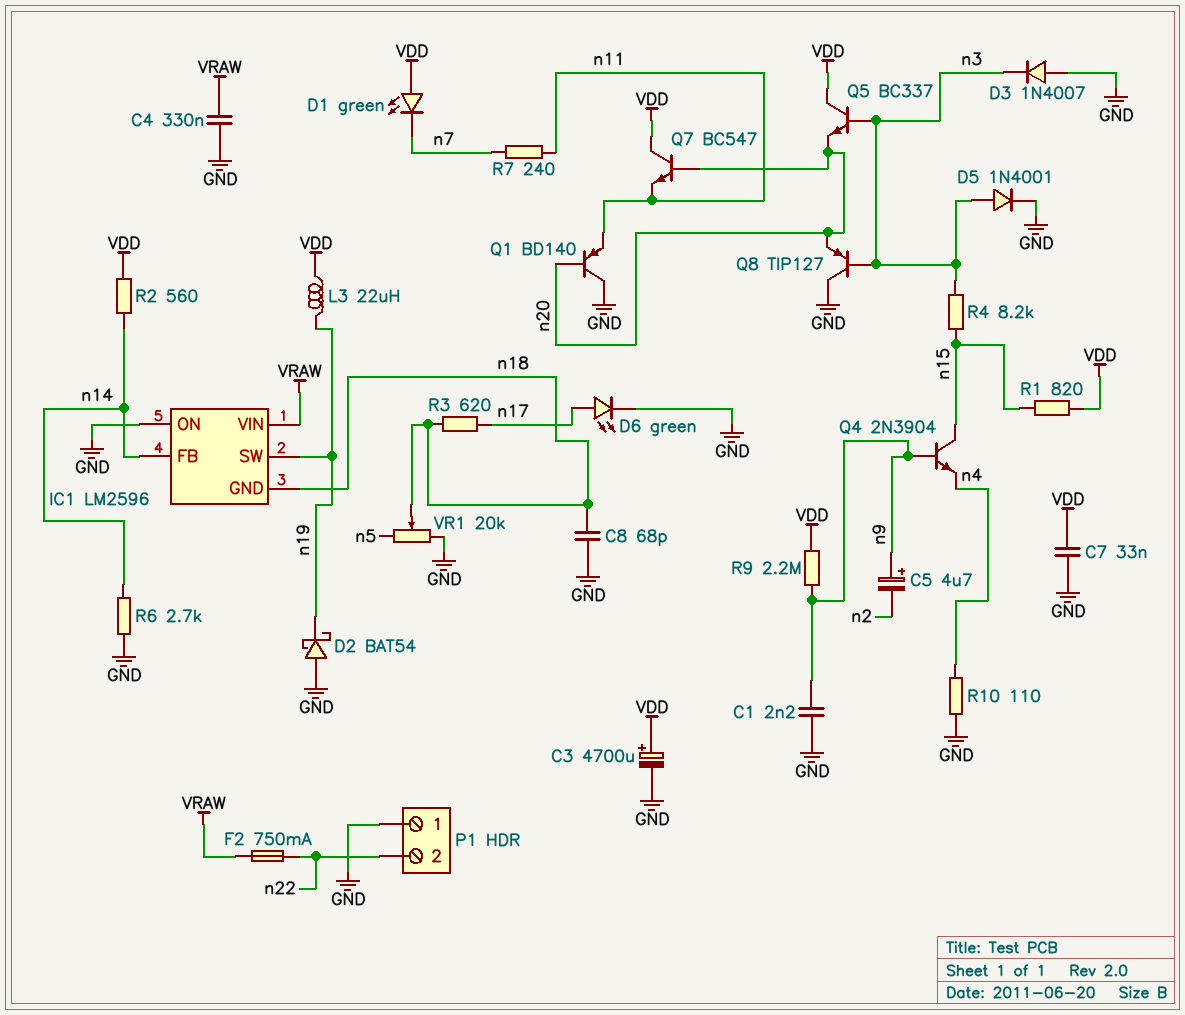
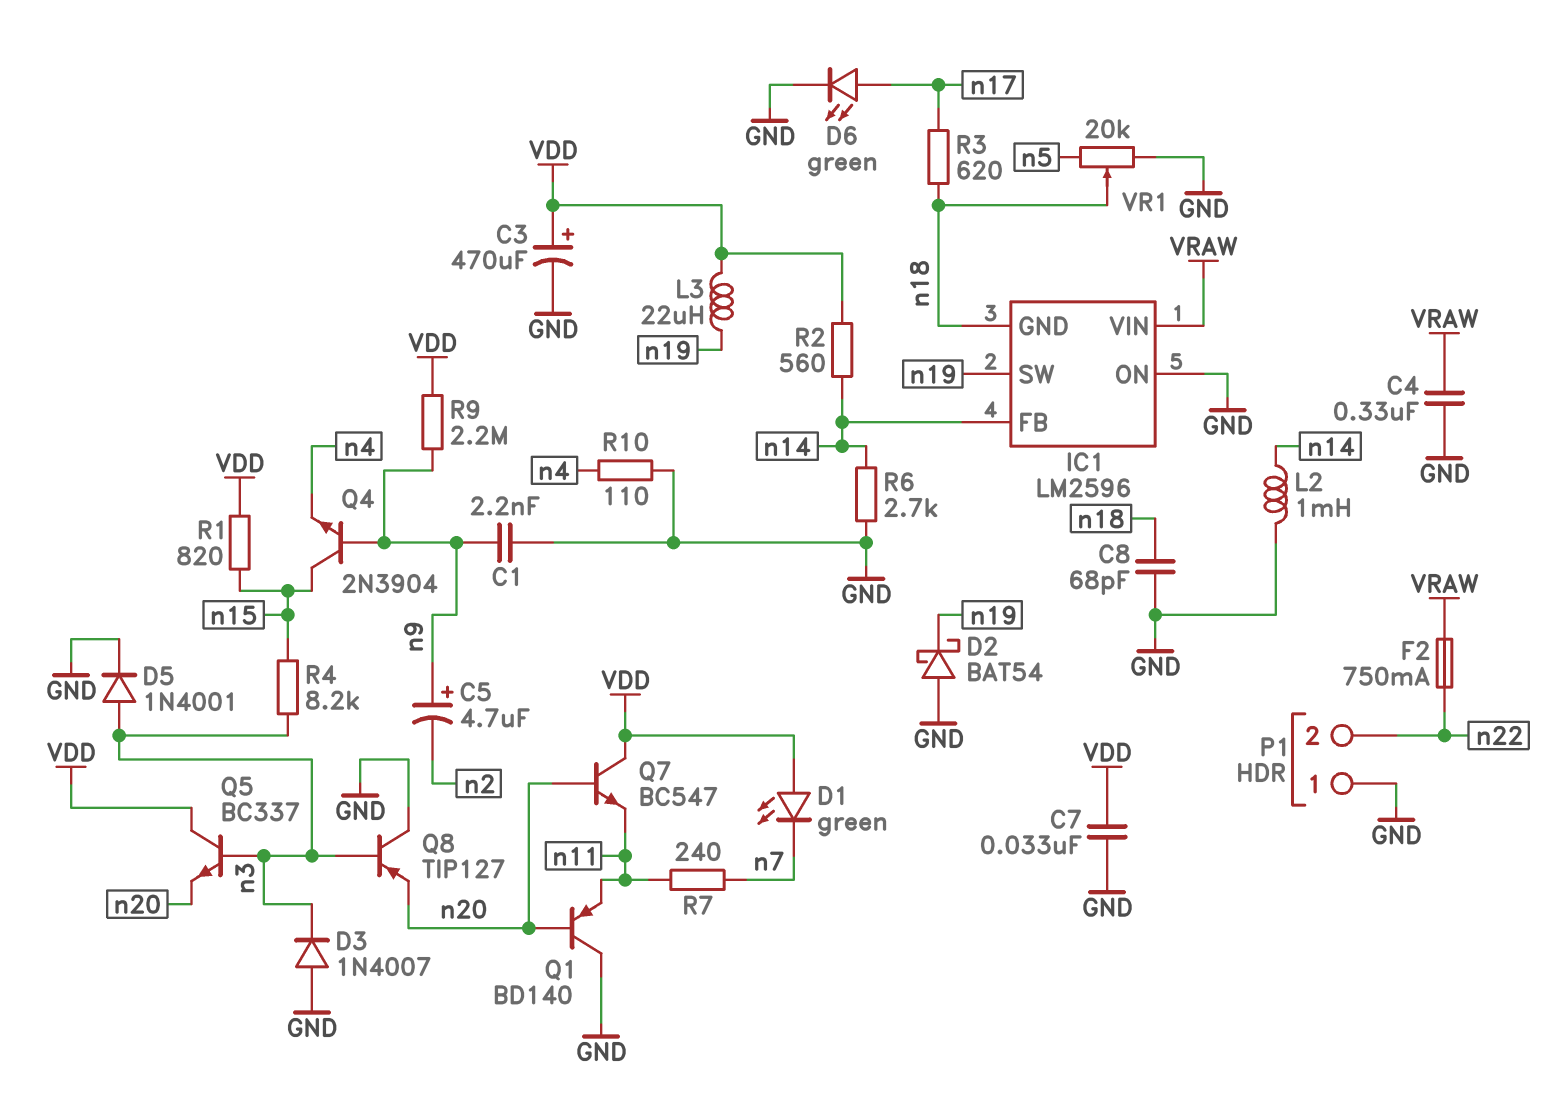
C3: 4700uF (plus VDD, minus GND) -> 470uF (plus VDD, minus GND)
L2: none -> 1mH (GND, n14)

